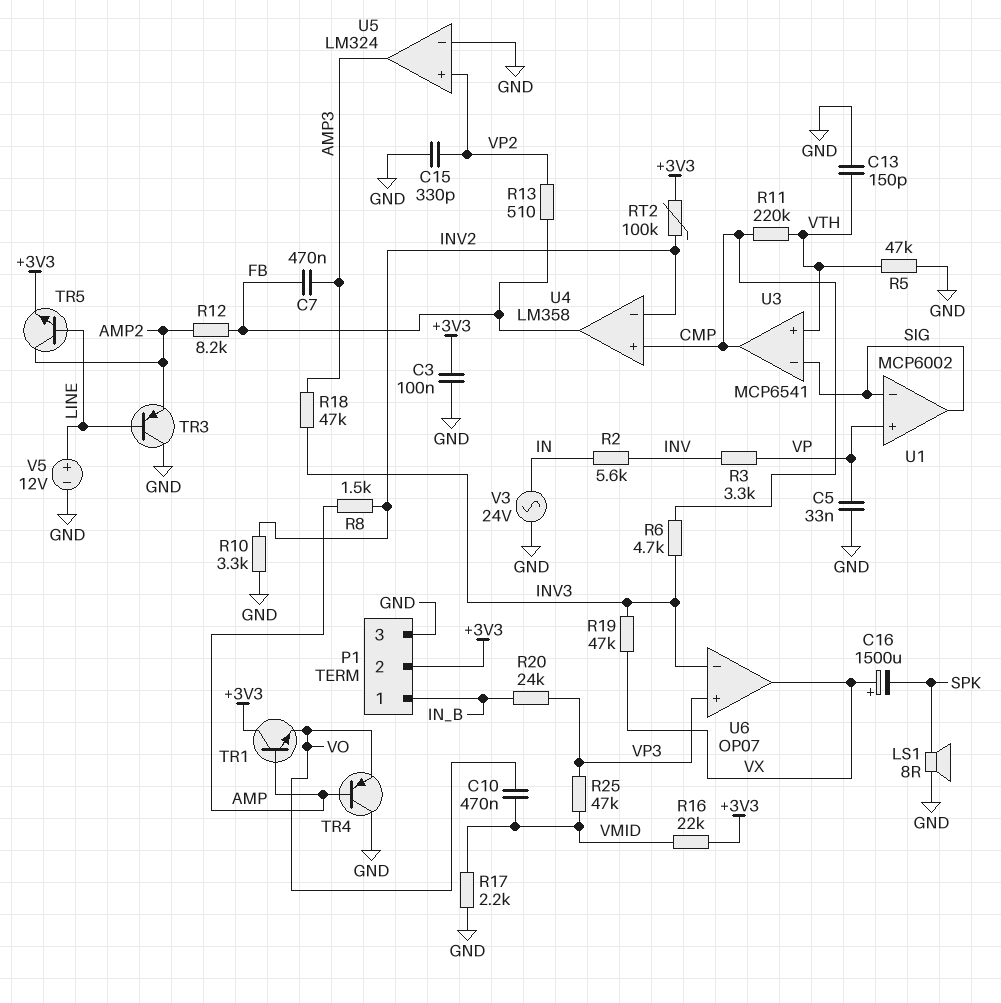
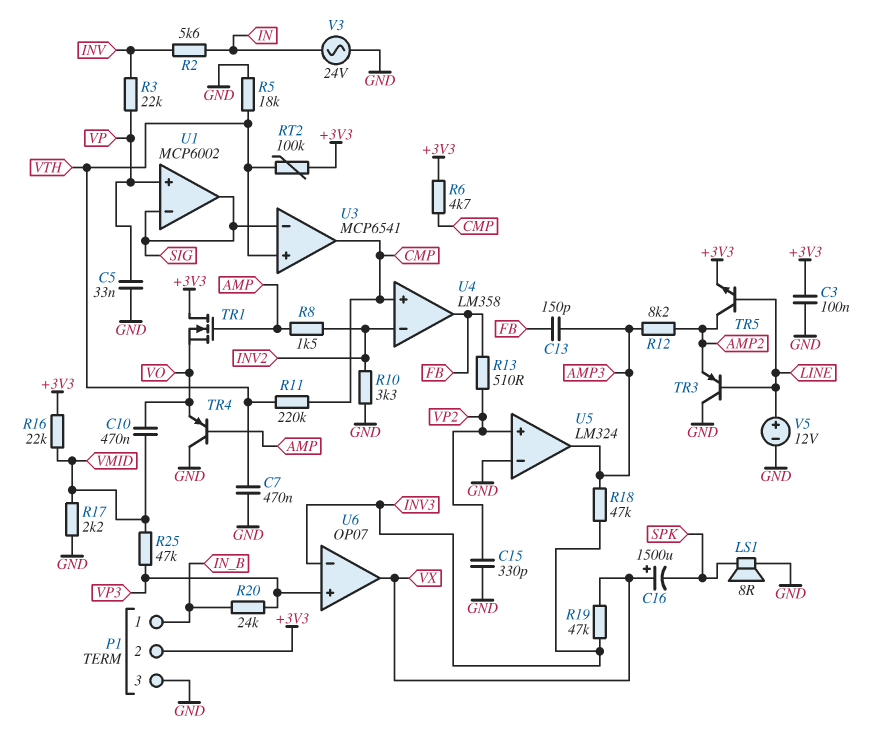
C7: 470nF (AMP3, FB) -> 470nF (GND, VTH)
C13: 150pF (GND, VTH) -> 150pF (AMP3, FB)
R3: 3.3k (INV, VP) -> 22k (INV, VP)
R5: 47k (GND, VTH) -> 18k (GND, VTH)
R6: 4.7k (CMP, INV3) -> 4.7k (+3V3, CMP)
R12: 8.2k (AMP2, FB) -> 8.2k (AMP2, AMP3)
RT2: 100k (+3V3, INV2) -> 100k (+3V3, VTH)
TR1: NPN (B AMP, C +3V3, E VO) -> NMOS (G AMP, D +3V3, S VO)

